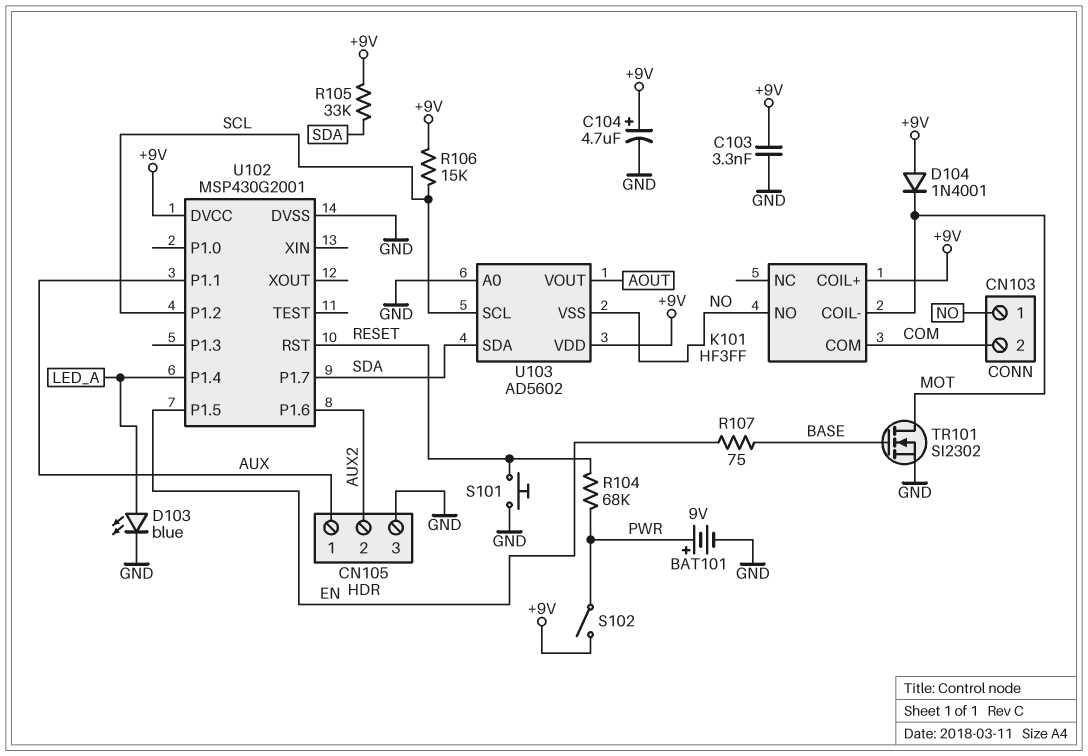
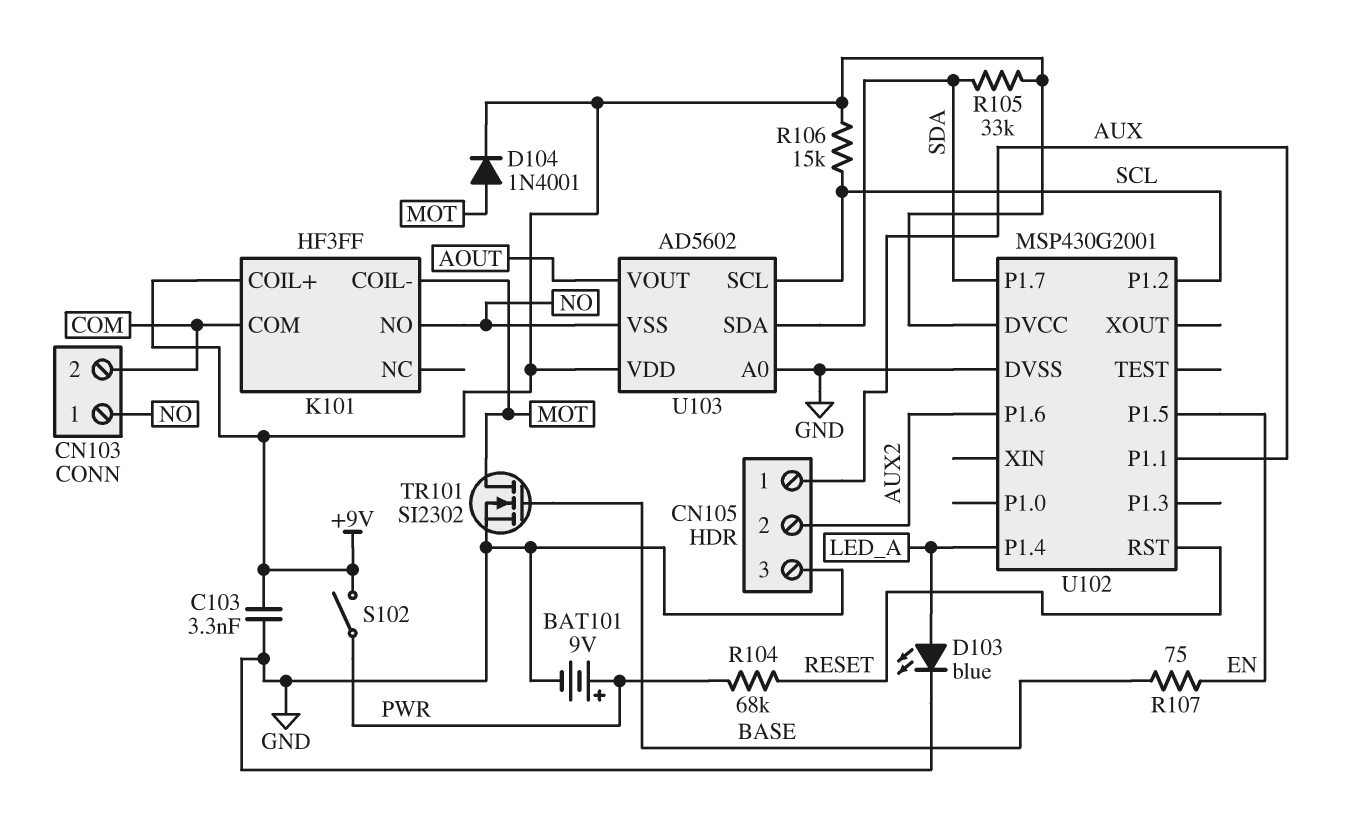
C104: 4.7uF (plus +9V, minus GND) -> none
D104: diode 1N4001 (A +9V, K MOT) -> diode 1N4001 (A MOT, K +9V)
S101: button (GND, RESET) -> none

